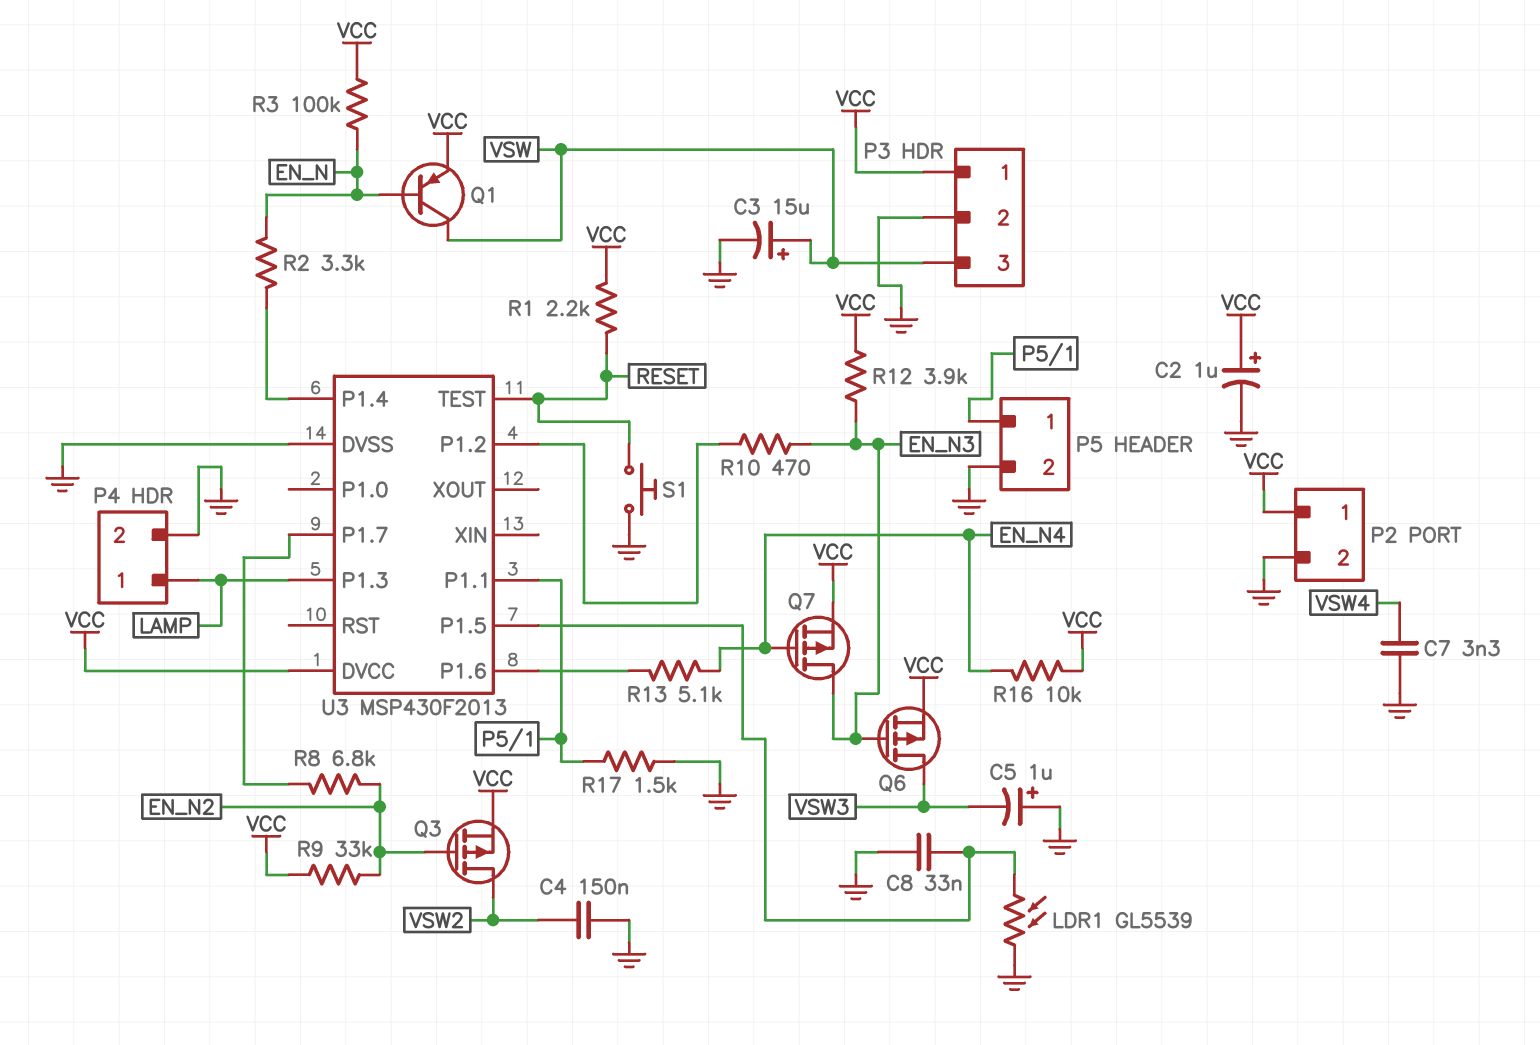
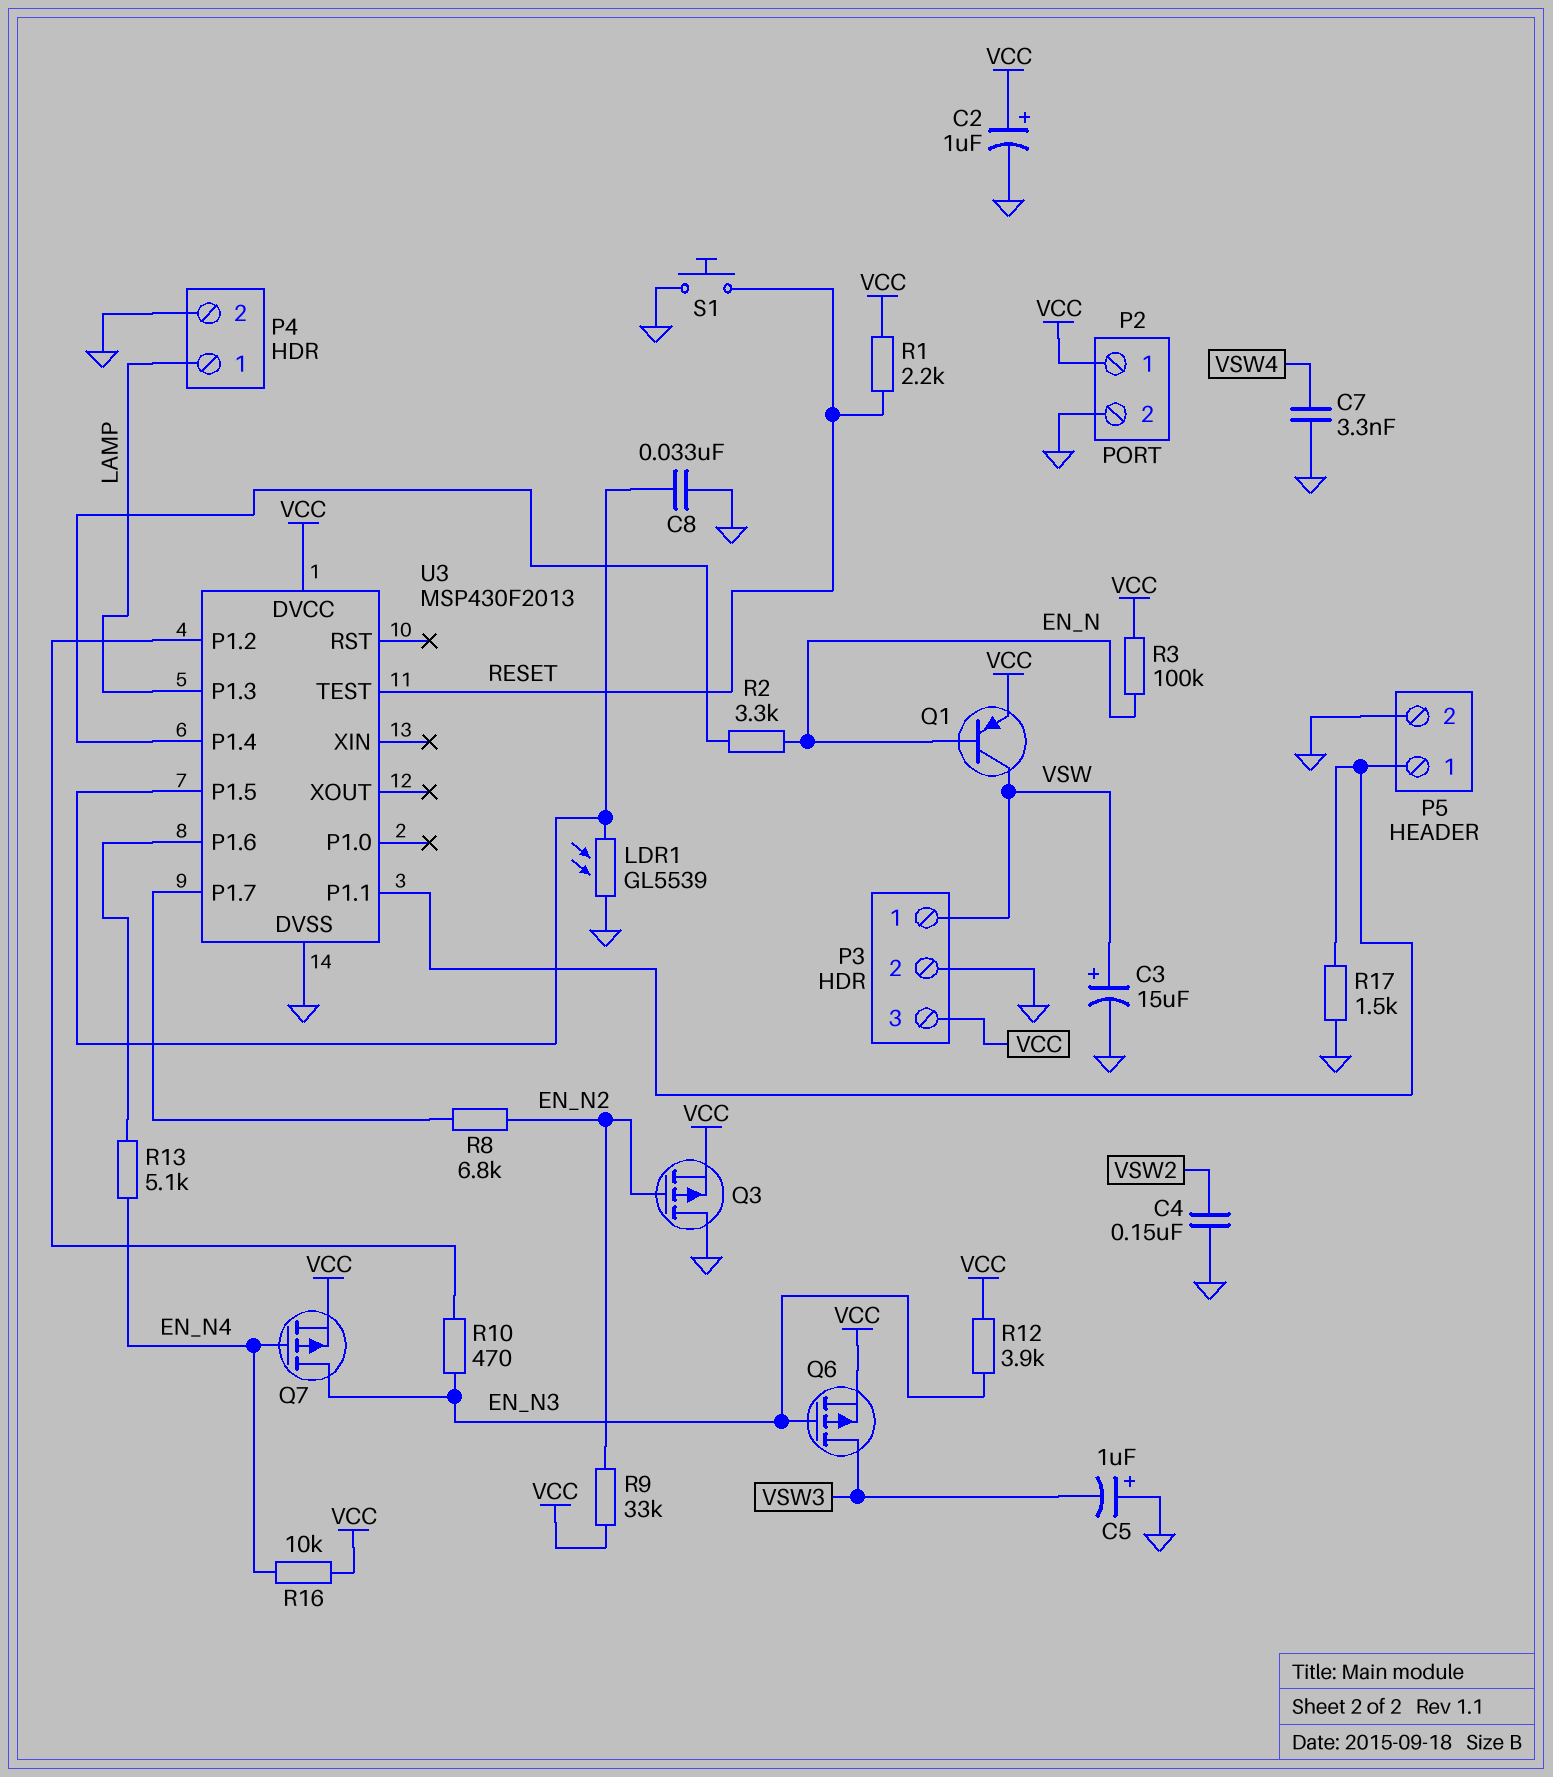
P3 pin 1: VCC -> VSW
P3 pin 3: VSW -> VCC
Q3: PMOS (G EN_N2, D VSW2, S VCC) -> PMOS (G EN_N2, D GND, S VCC)

